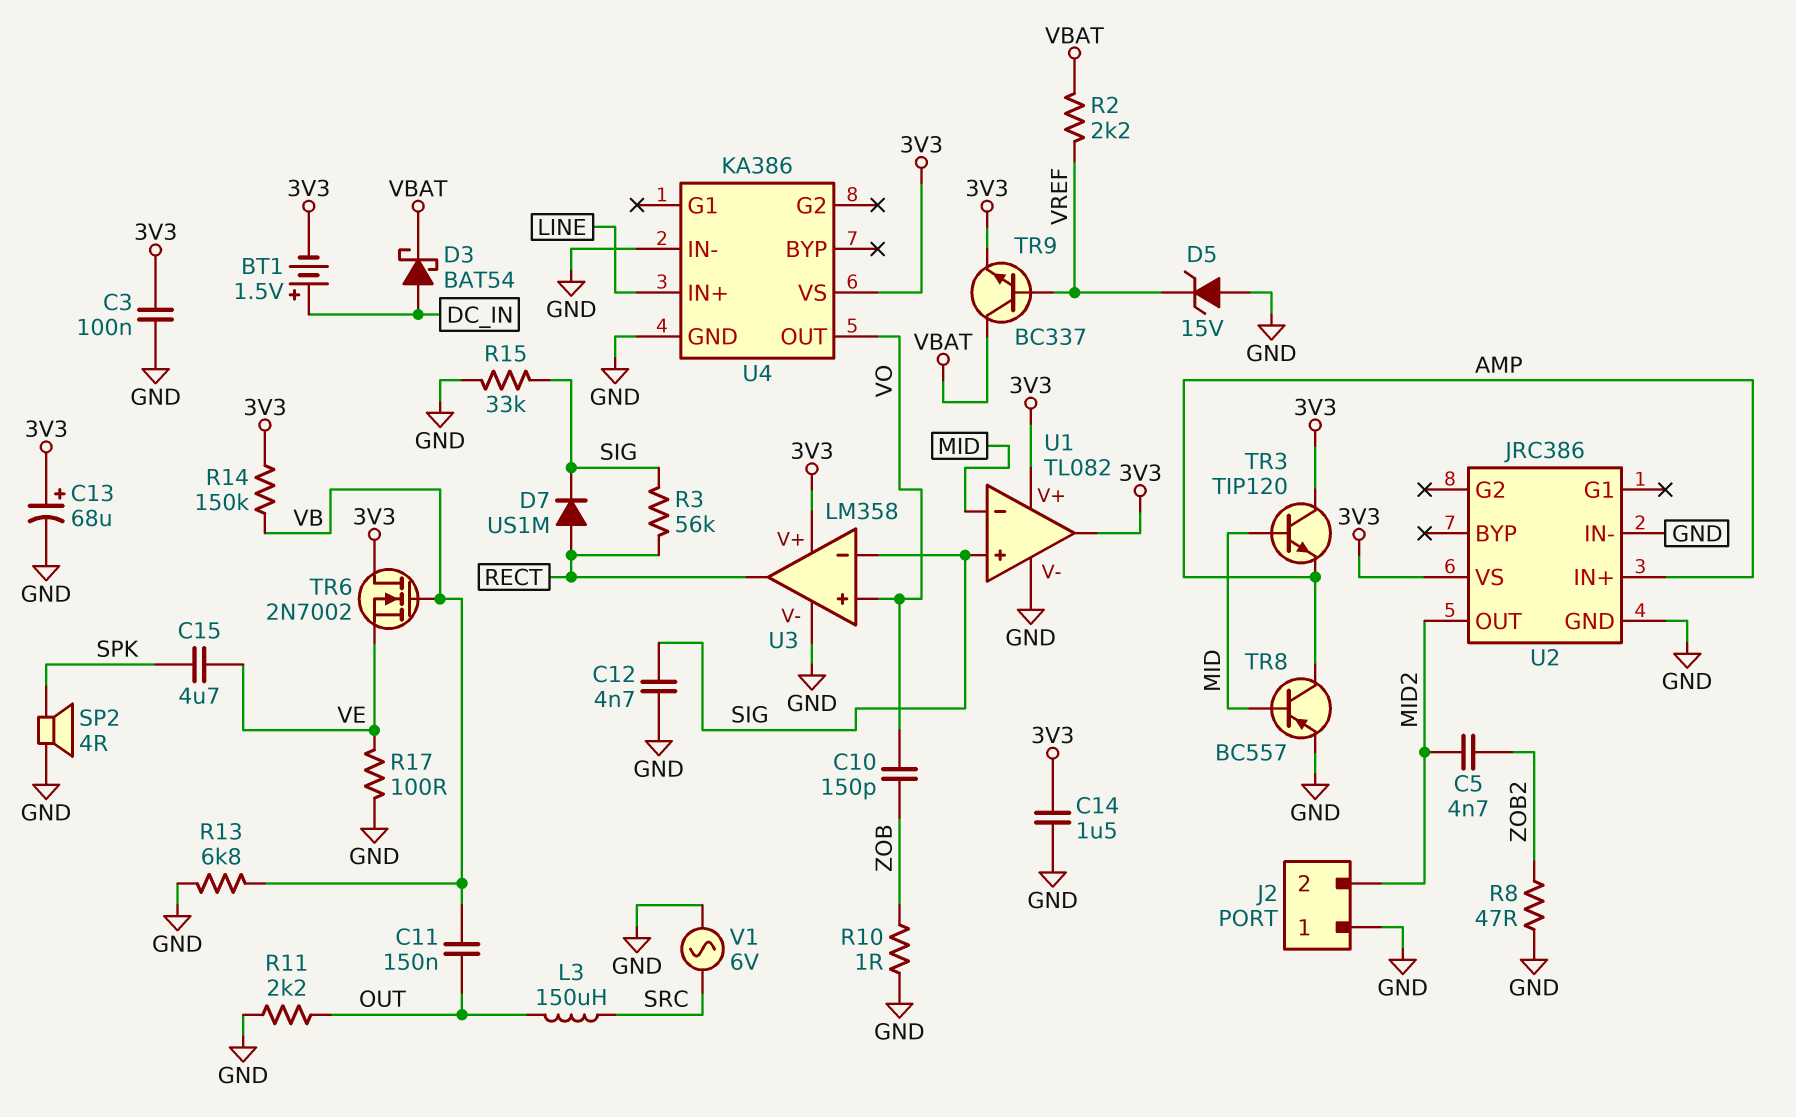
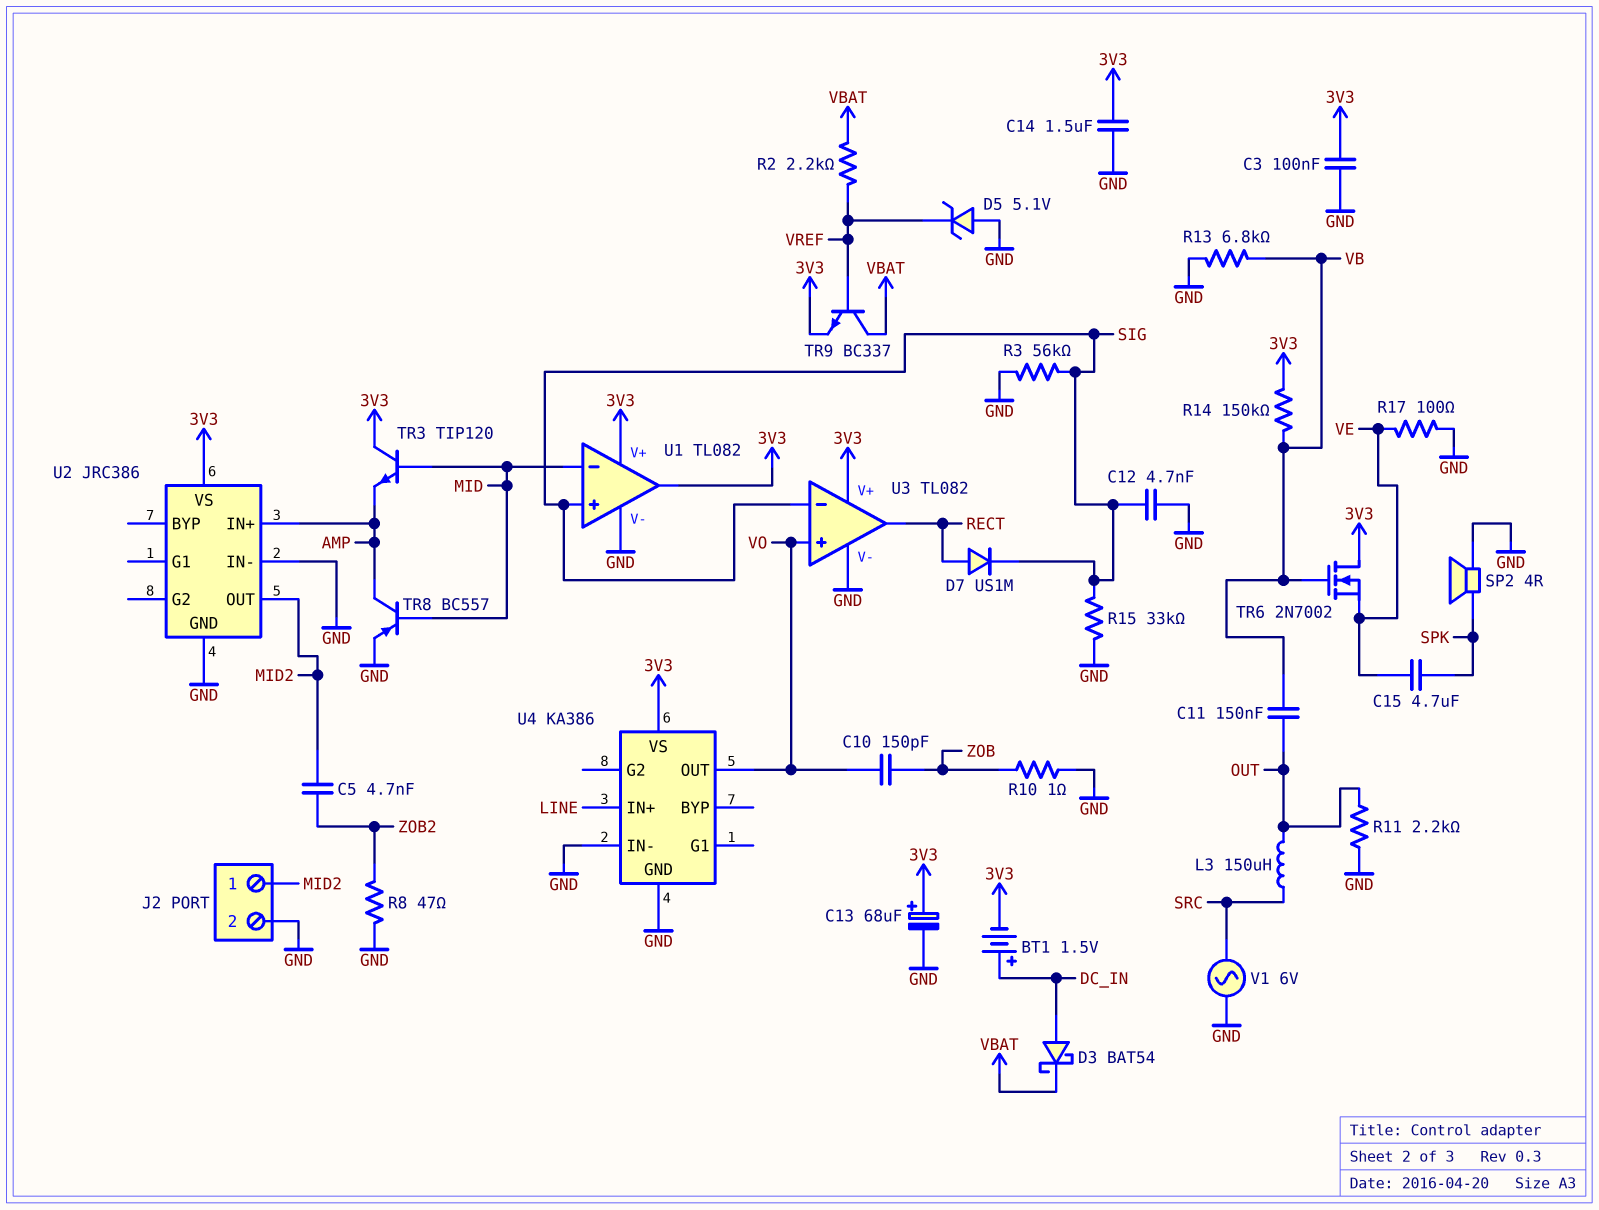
D5: zener 15V (A GND, K VREF) -> zener 5.1V (A GND, K VREF)
J2 pin 1: GND -> MID2
J2 pin 2: MID2 -> GND
R3: 56k (RECT, SIG) -> 56k (GND, SIG)
U3: LM358 -> TL082

